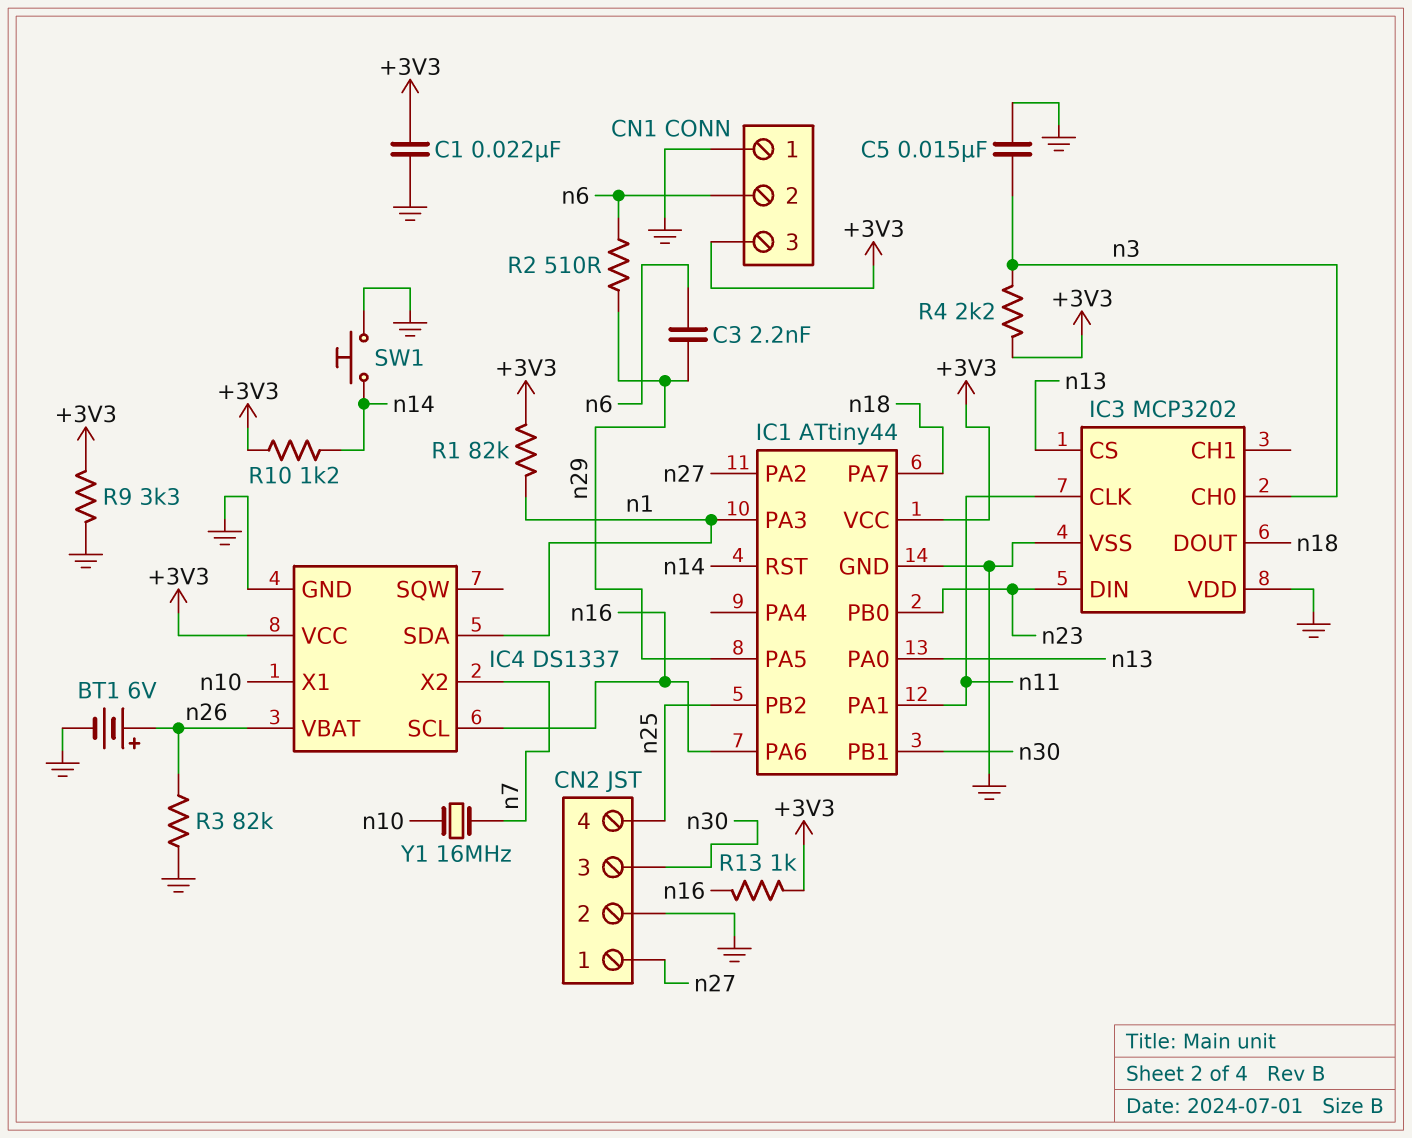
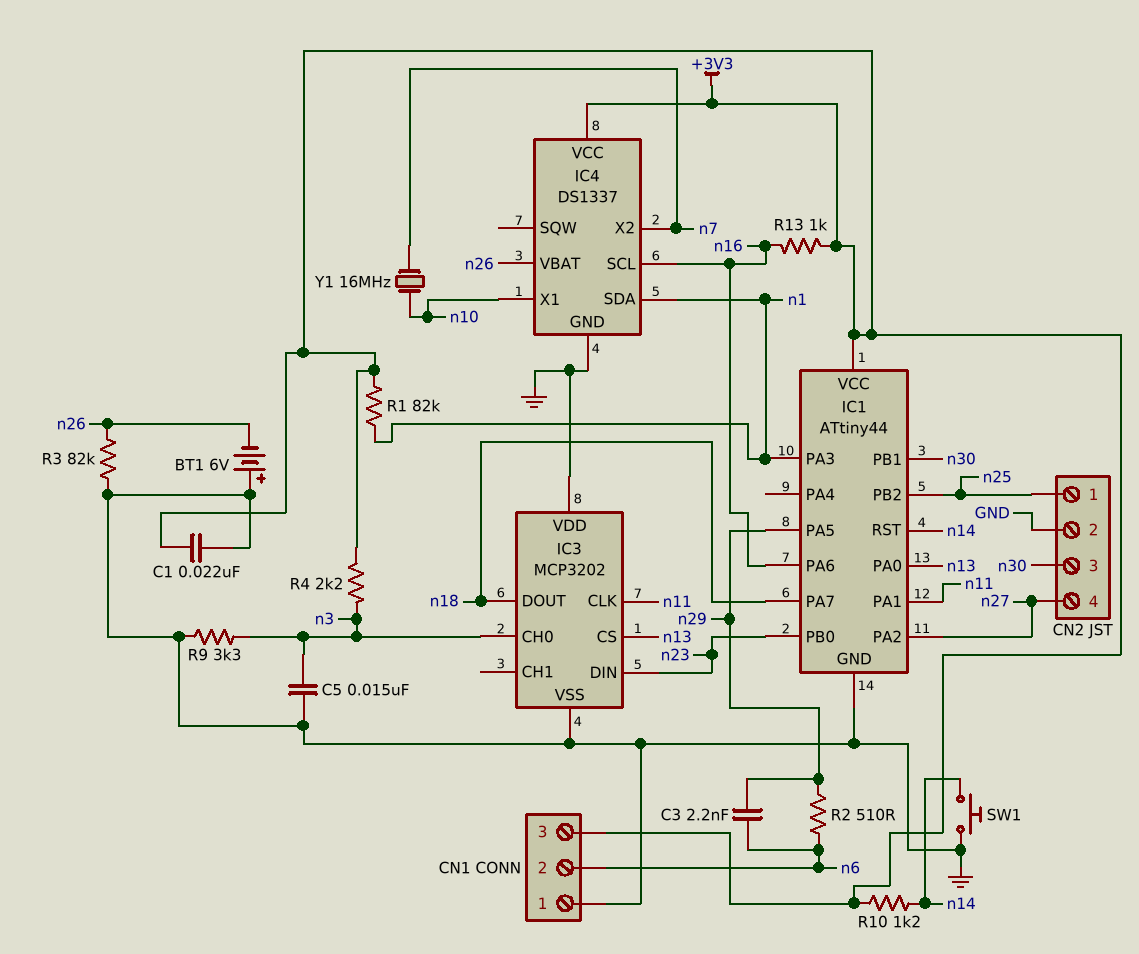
BT1: 6V (plus n26, minus GND) -> 6V (plus GND, minus n26)
CN2 pin 1: n27 -> n25
CN2 pin 4: n25 -> n27
R9: 3.3k (+3V3, GND) -> 3.3k (GND, n3)

